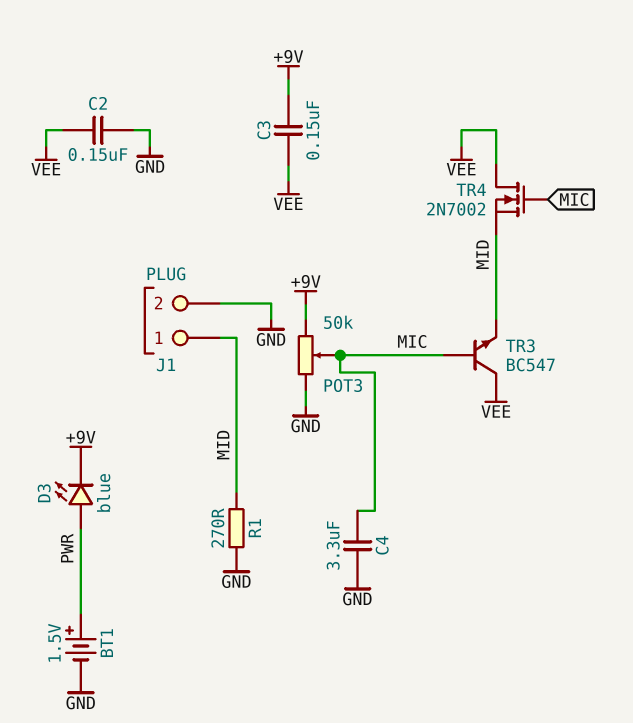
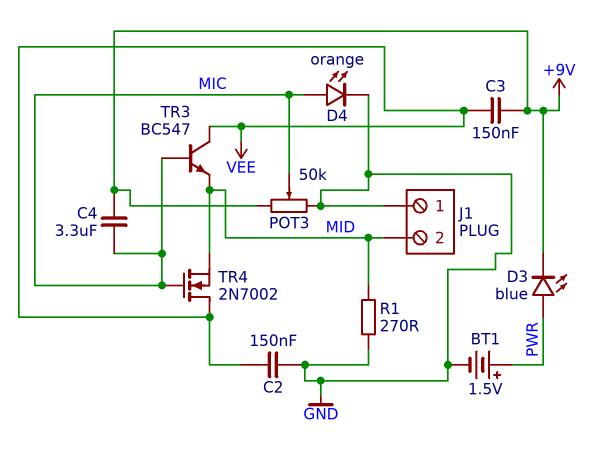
C4: 3.3uF (GND, MIC) -> 3.3uF (+9V, MIC)
D4: none -> LED orange (A MIC, K GND)
J1 pin 1: MID -> GND
J1 pin 2: GND -> MID

